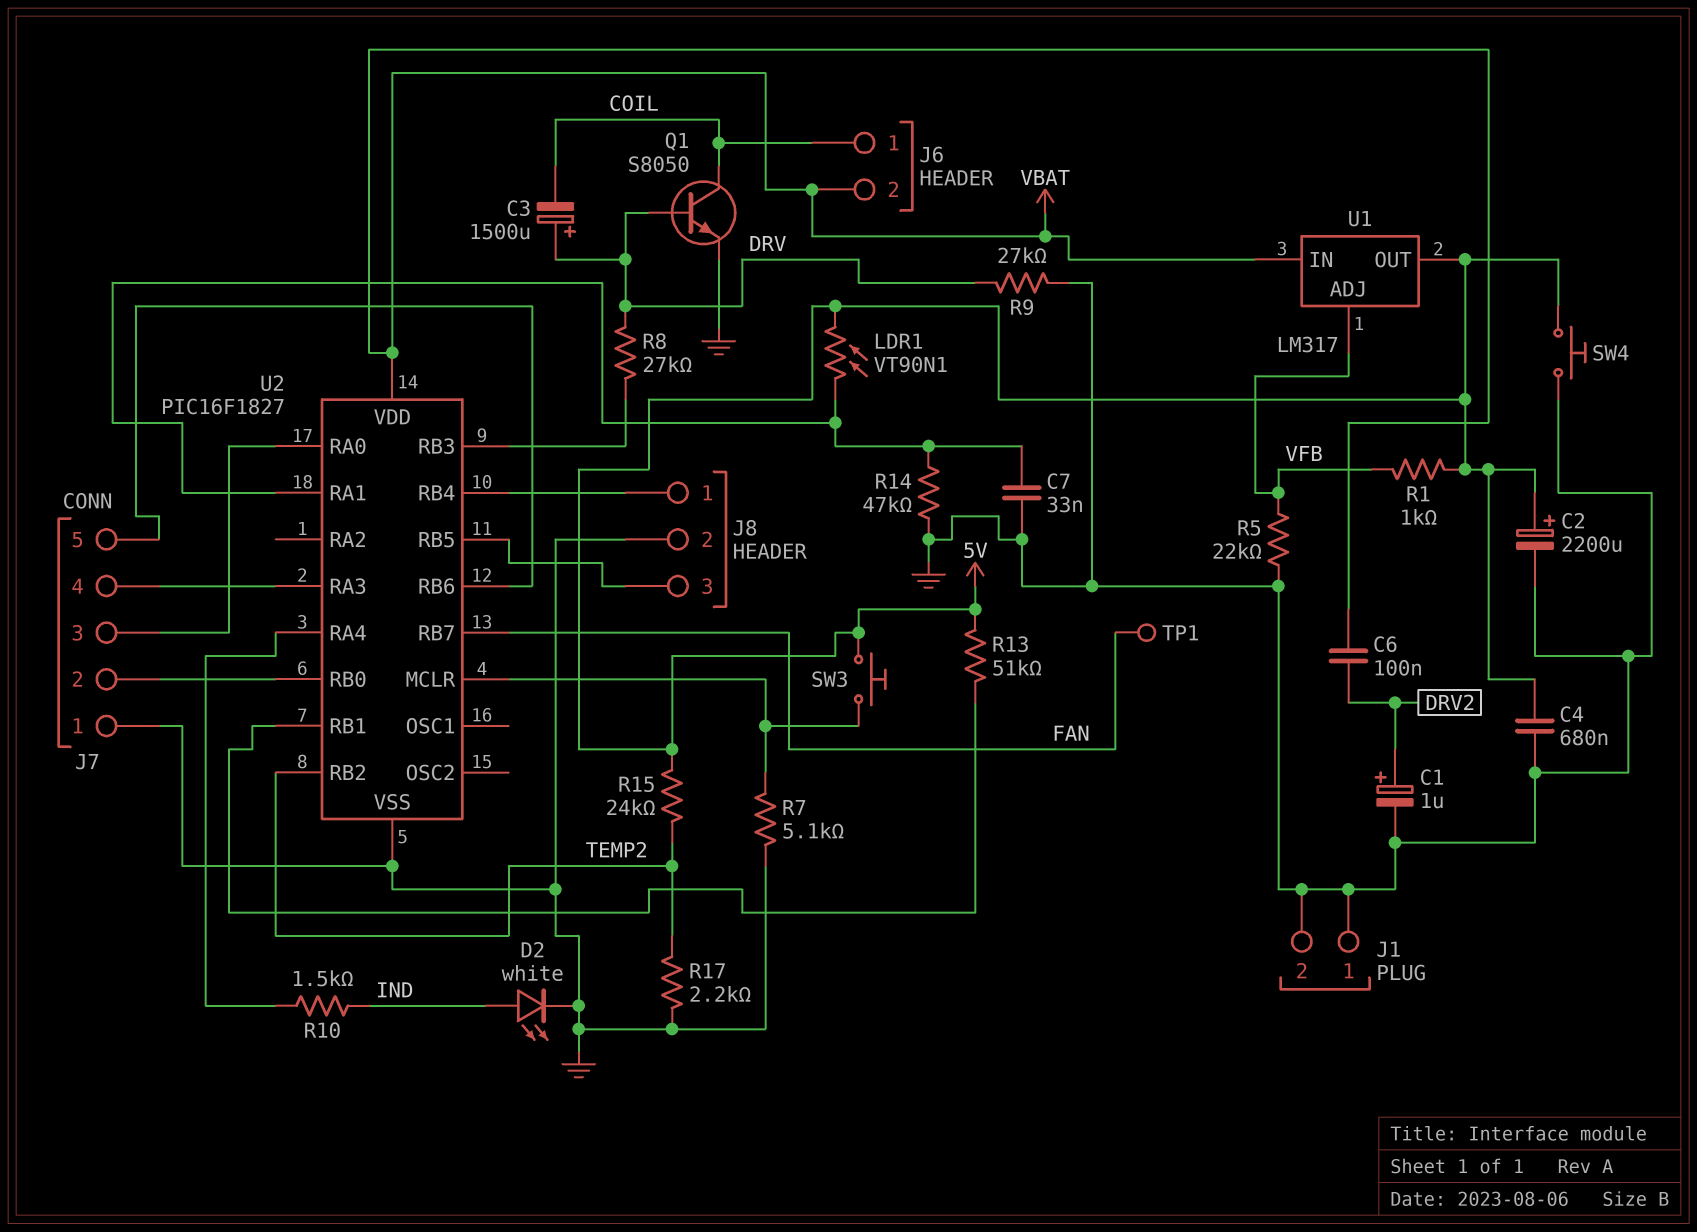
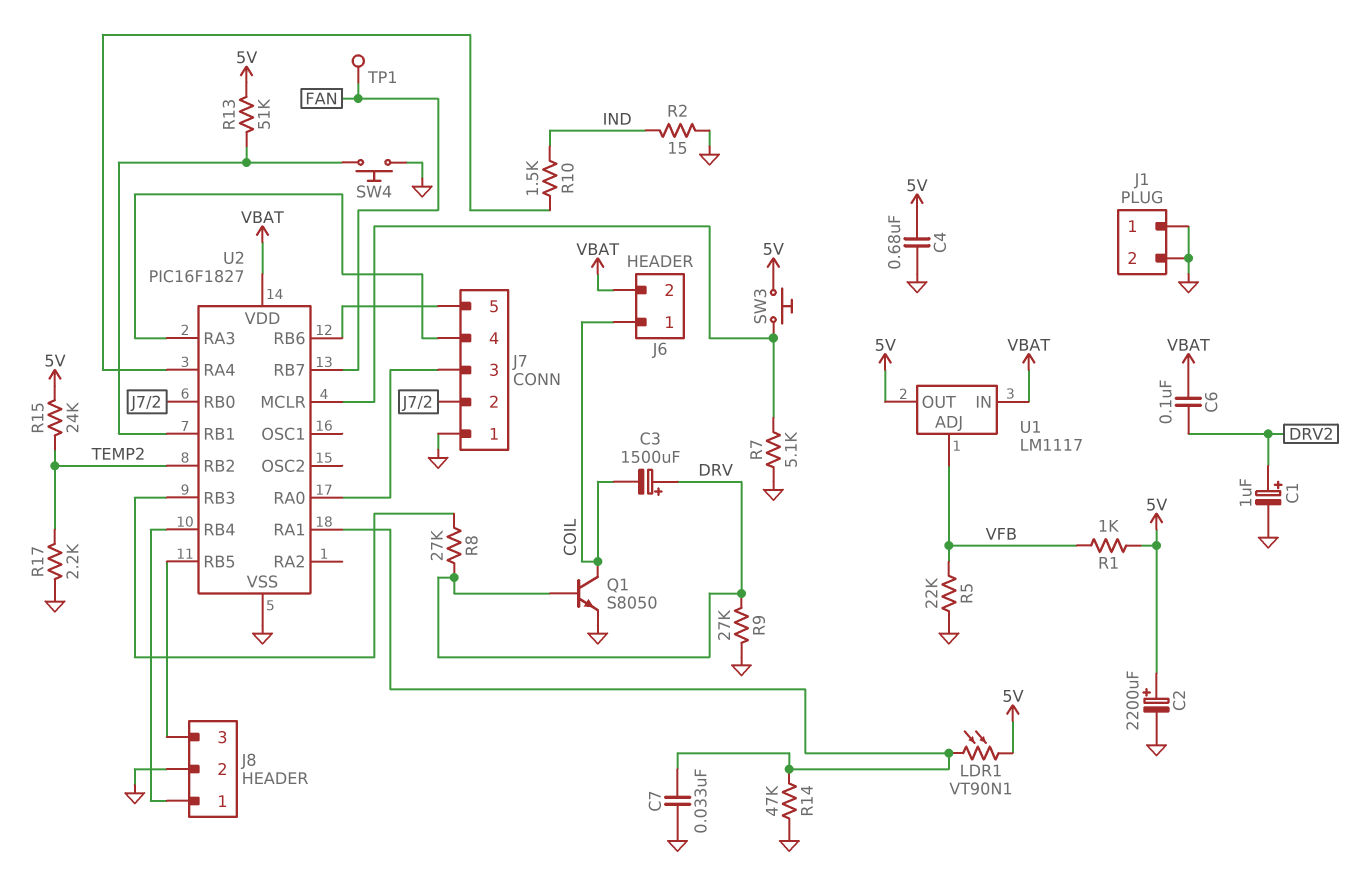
D2: LED white (A IND, K GND) -> none
R2: none -> 15 (GND, IND)
SW4: button (5V, GND) -> button (GND, U2/RB1)
U1: LM317 -> LM1117

